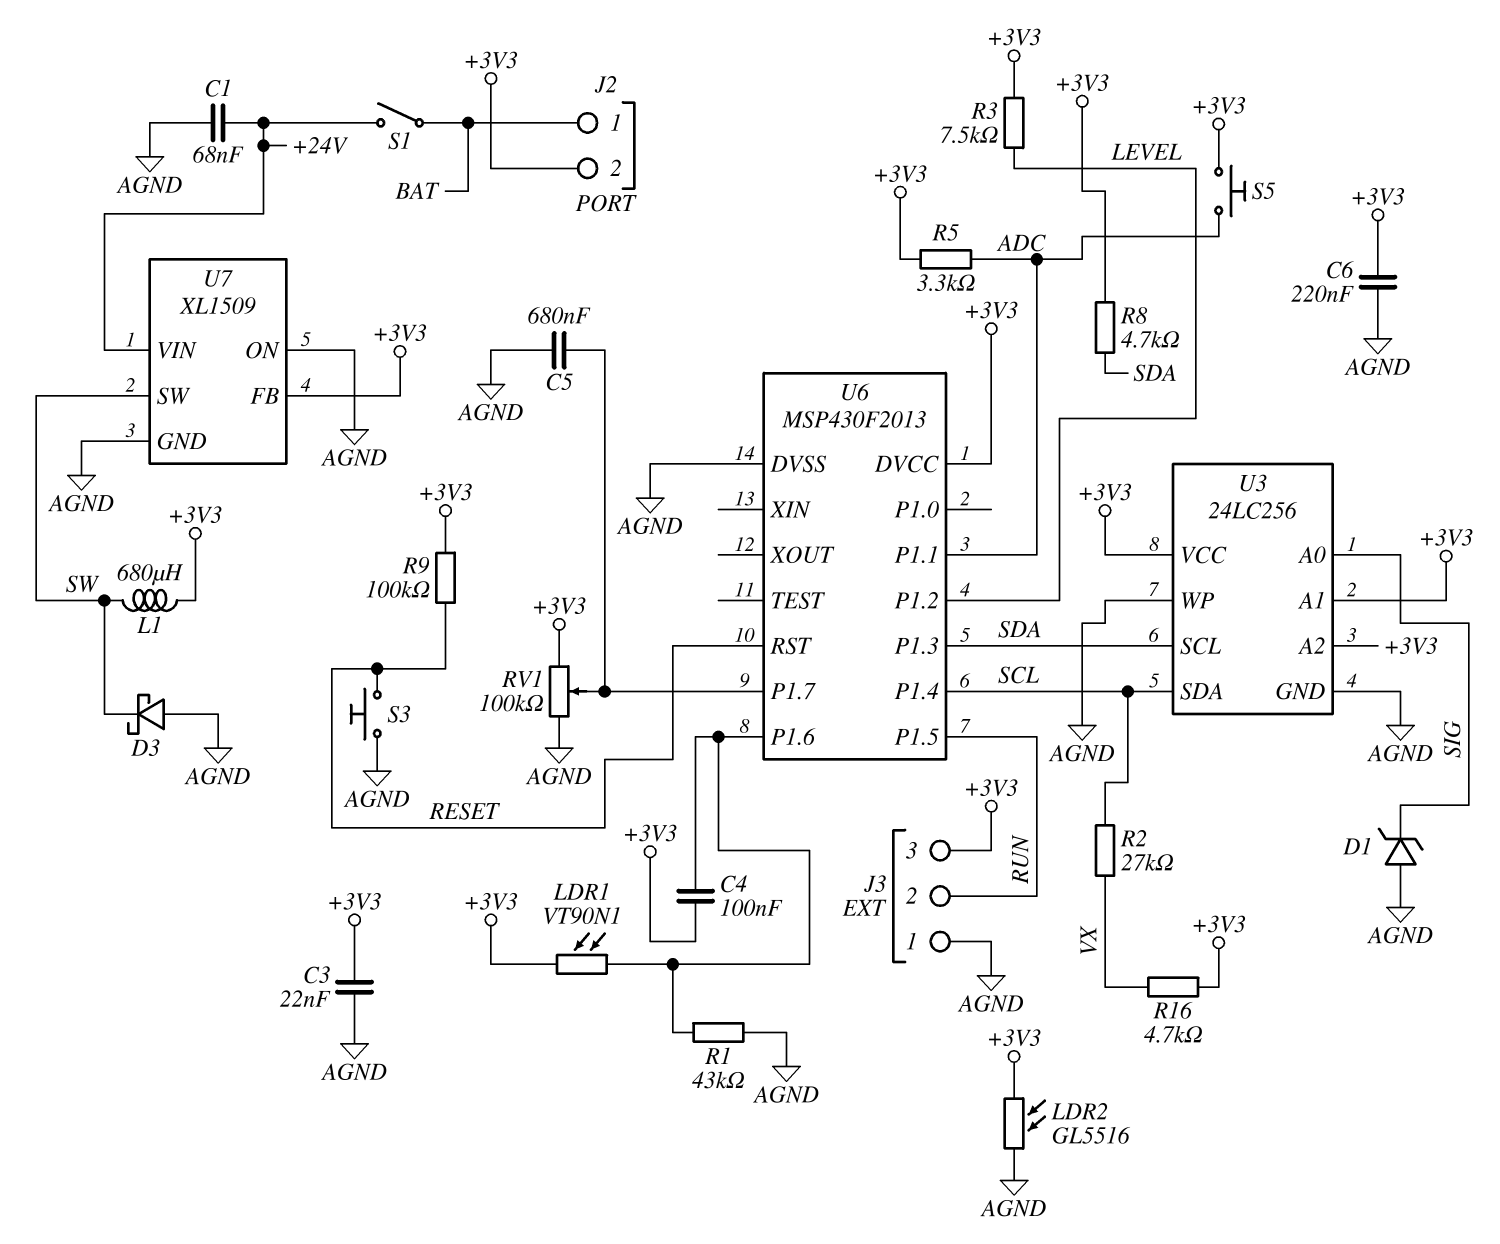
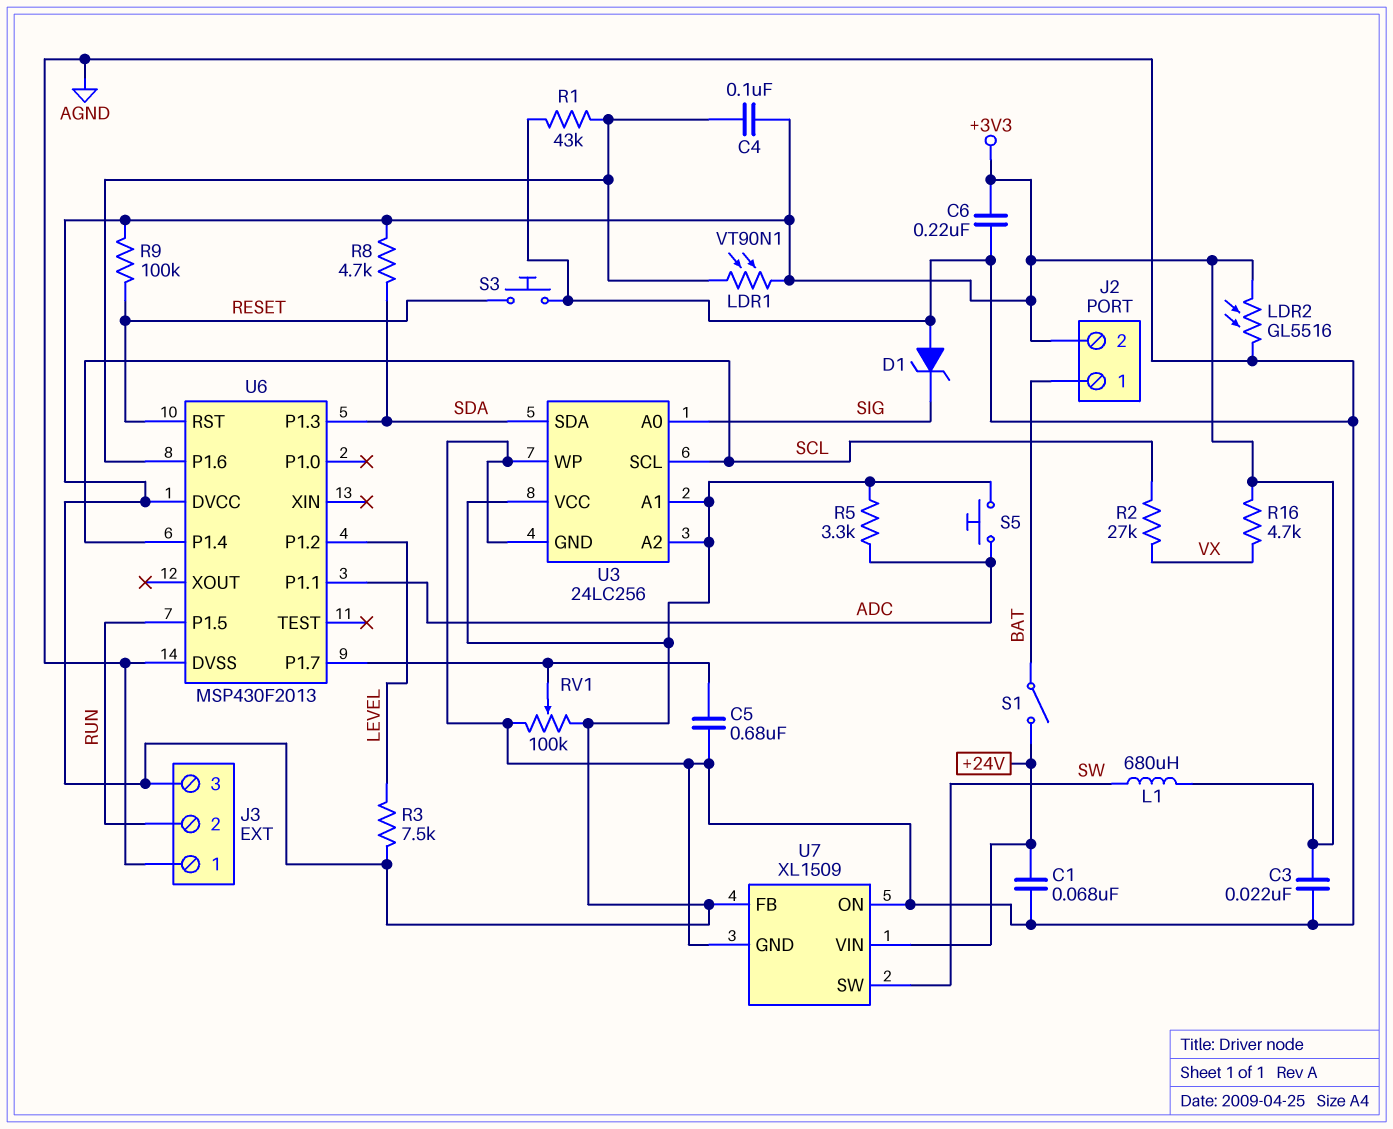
D3: schottky (A AGND, K SW) -> none
U3 pin SCL: SDA -> SCL
U3 pin SDA: SCL -> SDA

